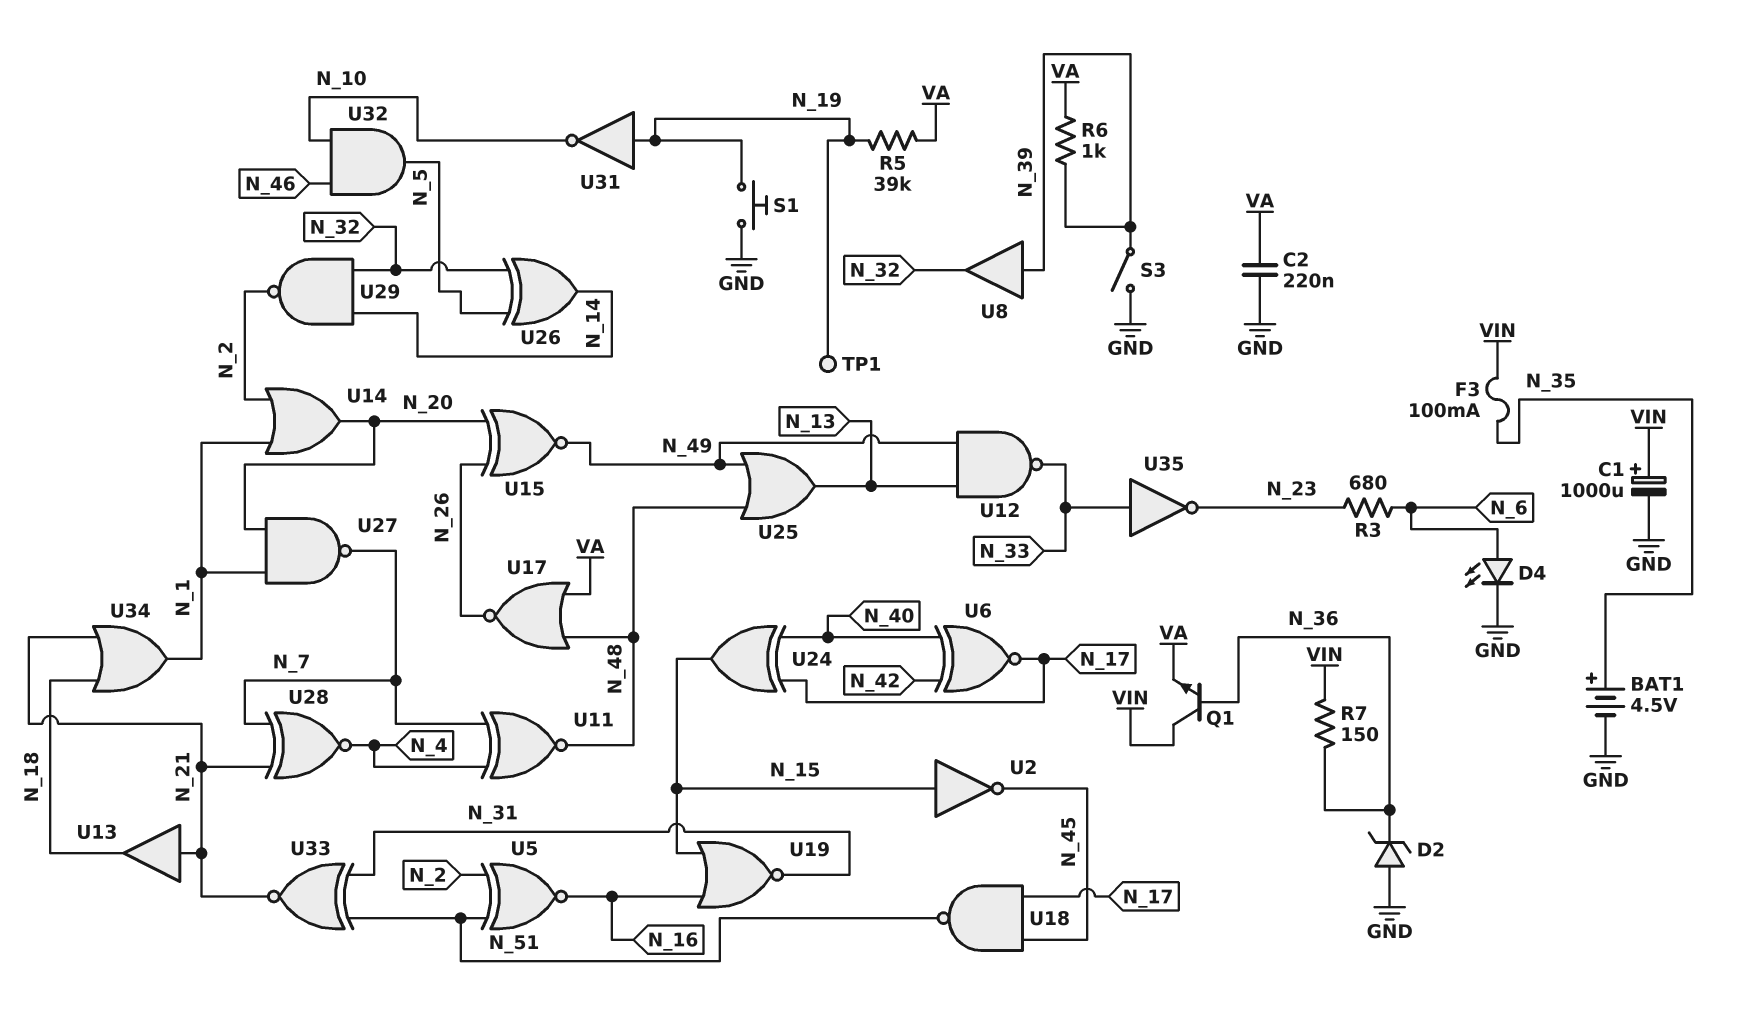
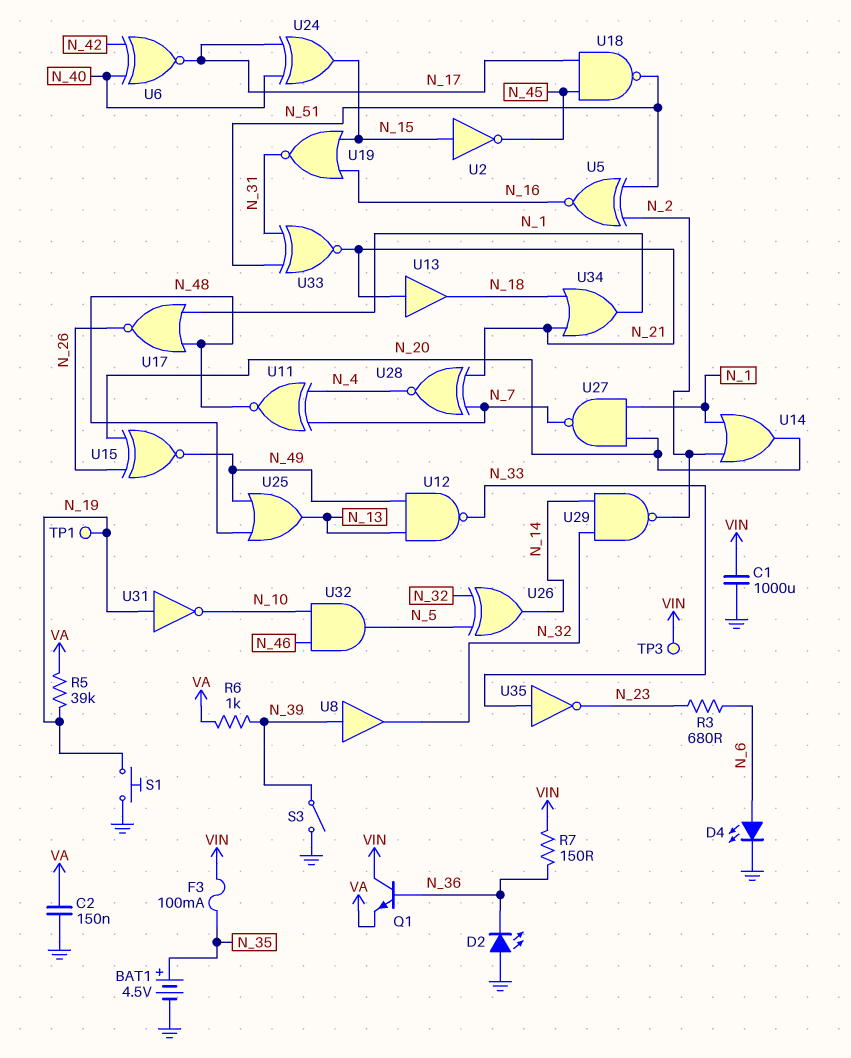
C1: 1000uF (plus VIN, minus GND) -> 1000uF (GND, VIN)
C2: 220nF (GND, VA) -> 150nF (GND, VA)
D2: zener (A GND, K N_36) -> LED (A GND, K N_36)
TP3: none -> test point (VIN)
U17: NOR (in N_48, in VA, out N_26) -> NOR (in N_1, in N_48, out N_26)

